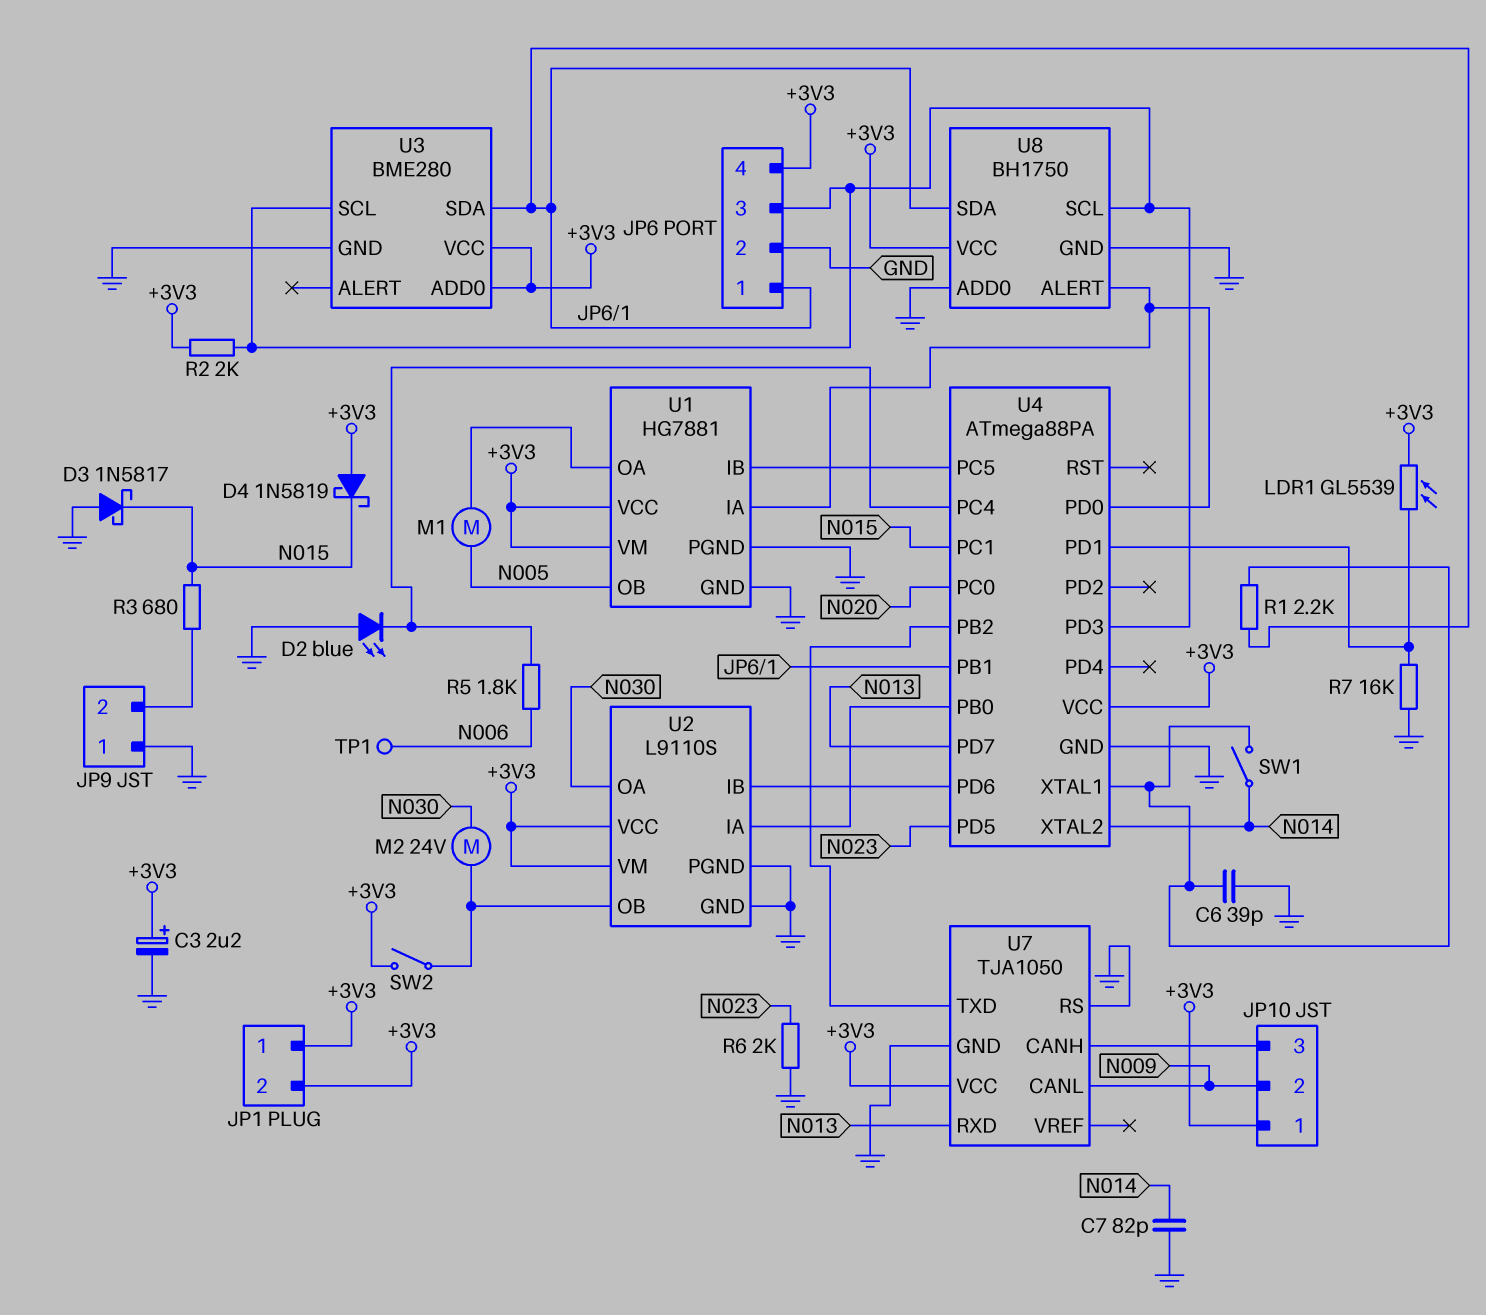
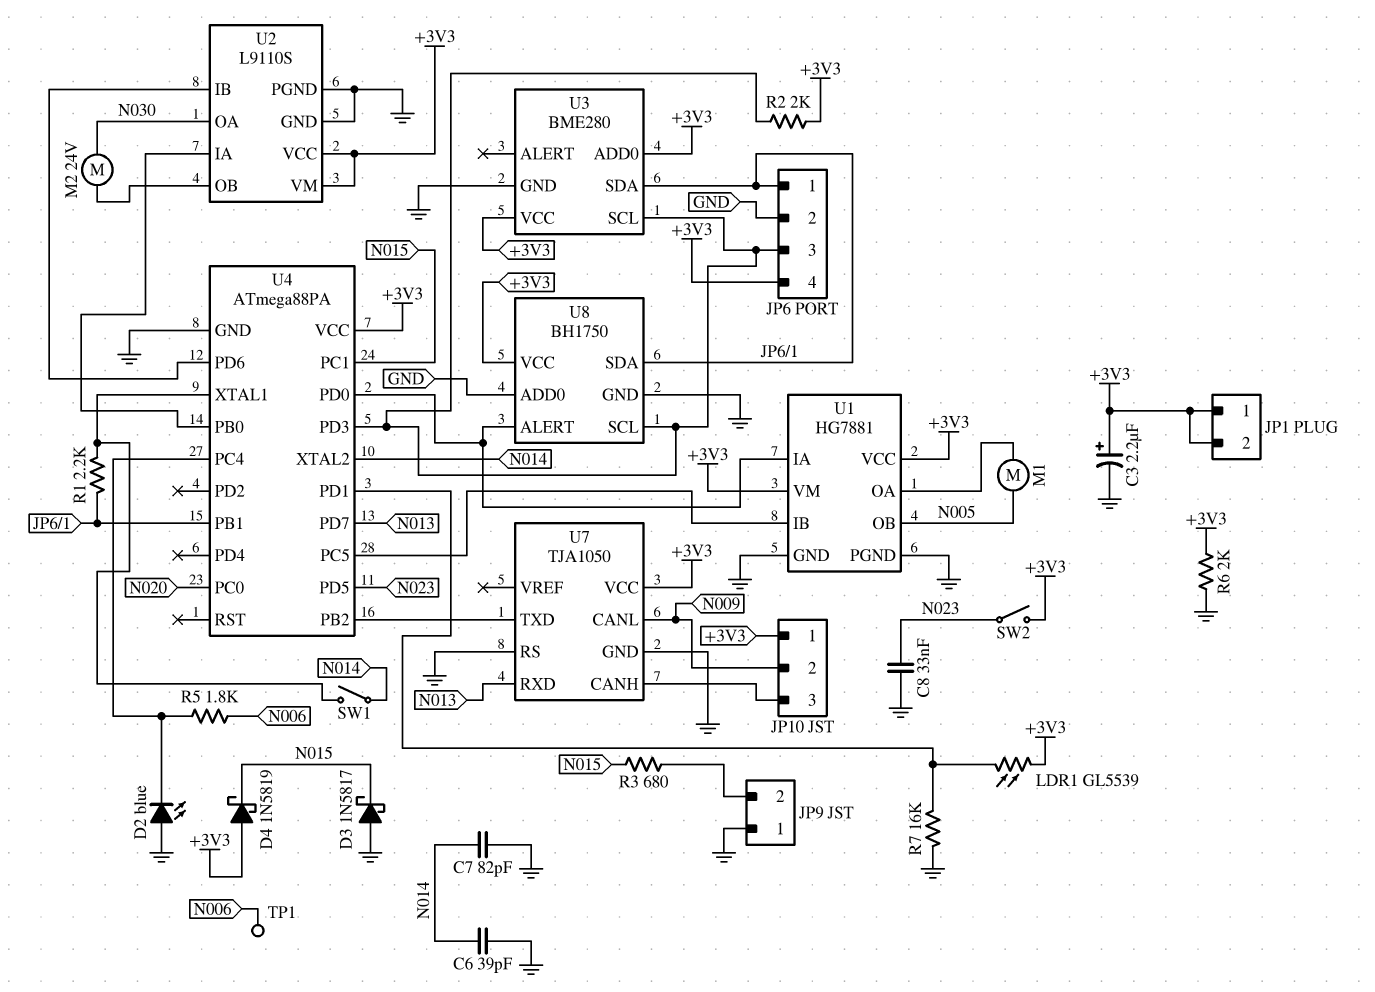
C6: 39pF (GND, U4/XTAL1) -> 39pF (GND, N014)
C8: none -> 33nF (GND, N023)
R6: 2k (GND, N023) -> 2k (+3V3, GND)
SW2: switch (+3V3, U2/OB) -> switch (+3V3, N023)

